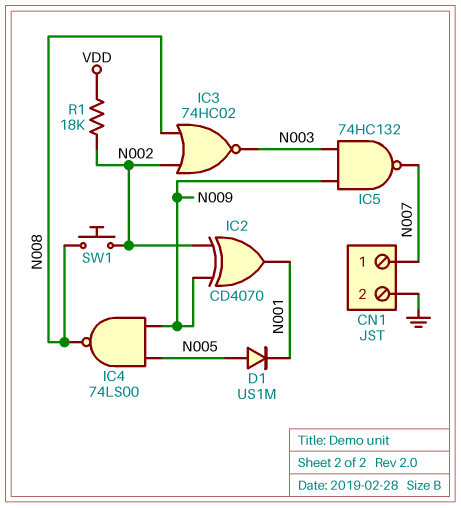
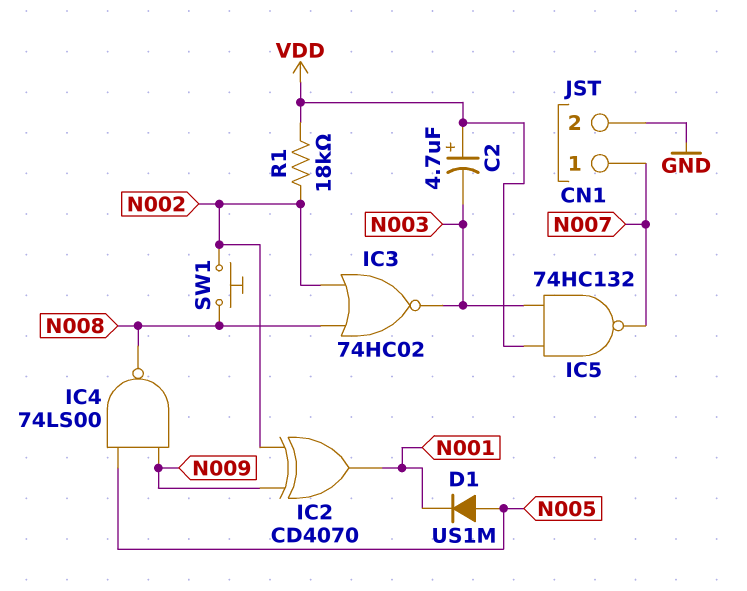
C2: none -> 4.7uF (plus VDD, minus N003)
IC5: NAND 74HC132 (in N003, in N009, out N007) -> NAND 74HC132 (in N003, in VDD, out N007)

